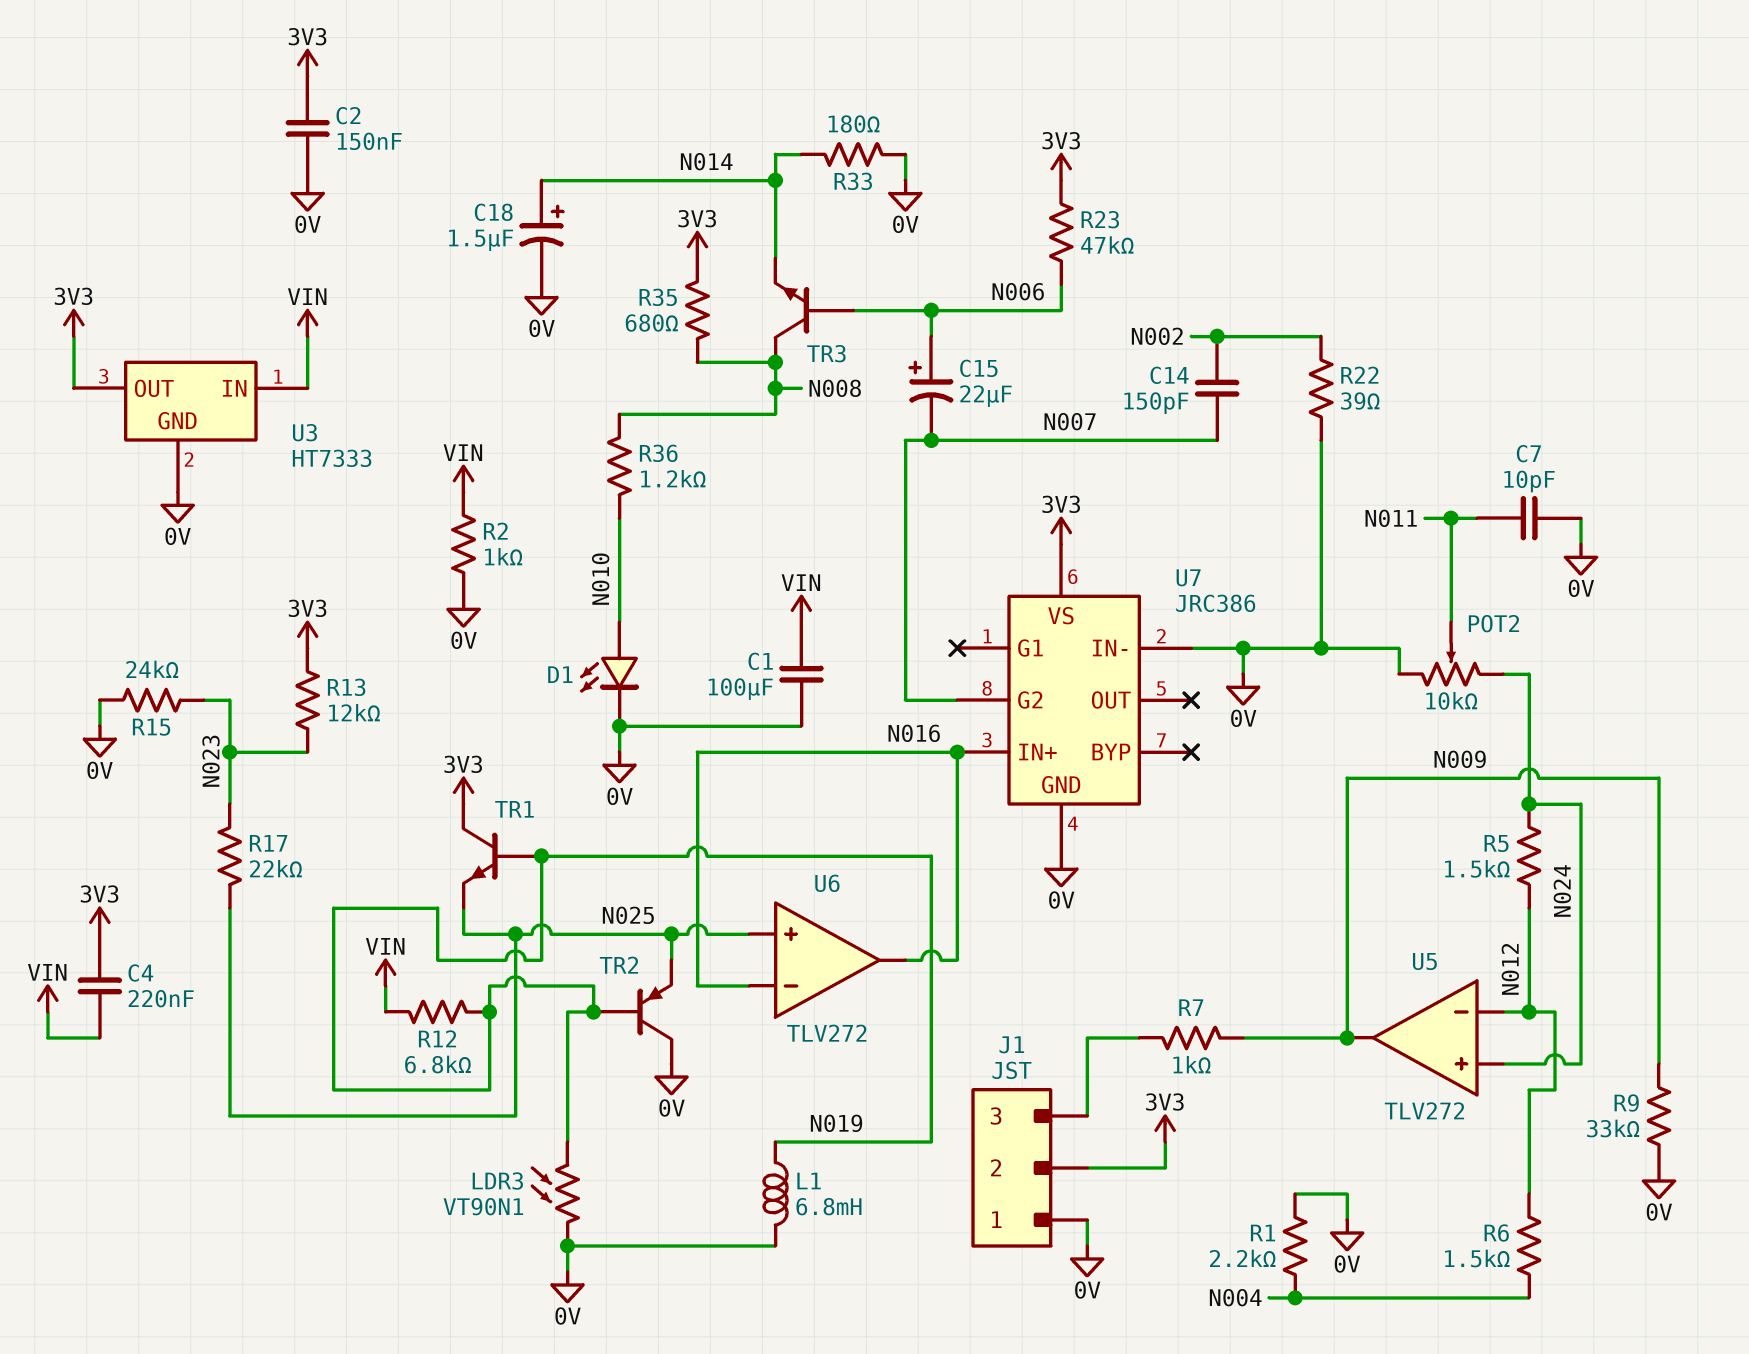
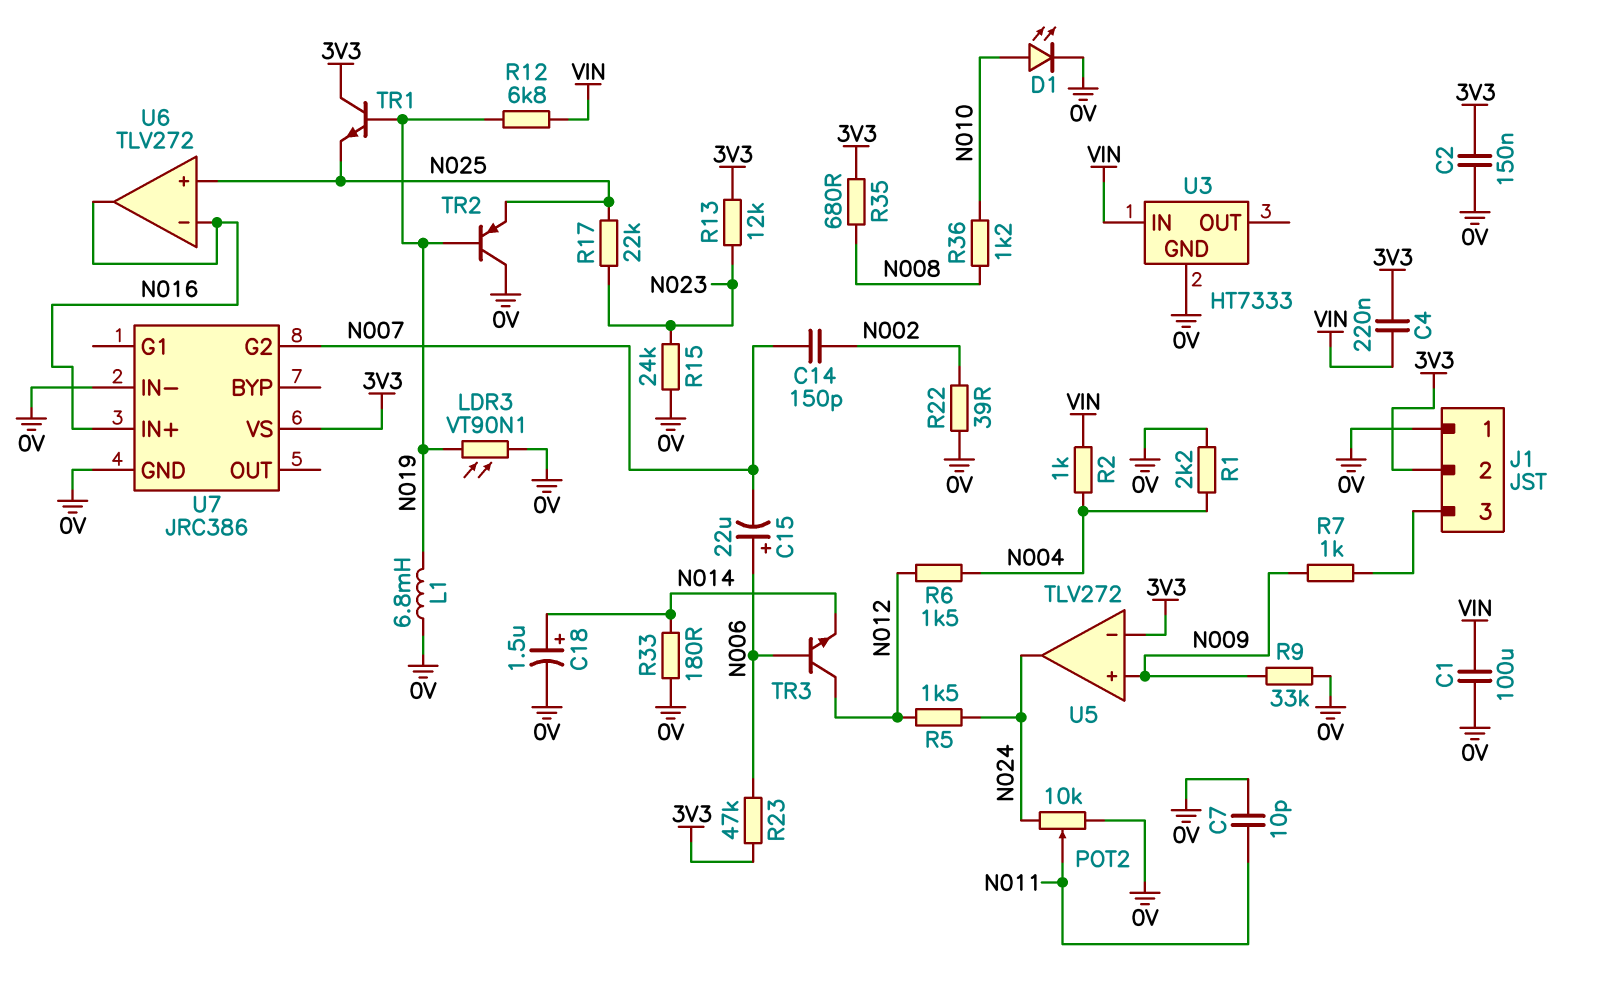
R2: 1k (0V, VIN) -> 1k (N004, VIN)
TR3: NPN (B N006, C N008, E N014) -> NPN (B N006, C N012, E N014)
U3 pin OUT: 3V3 -> none
U5 pin in+: N024 -> N009
U5 pin in-: N012 -> 3V3
U5 pin out: N009 -> N024

